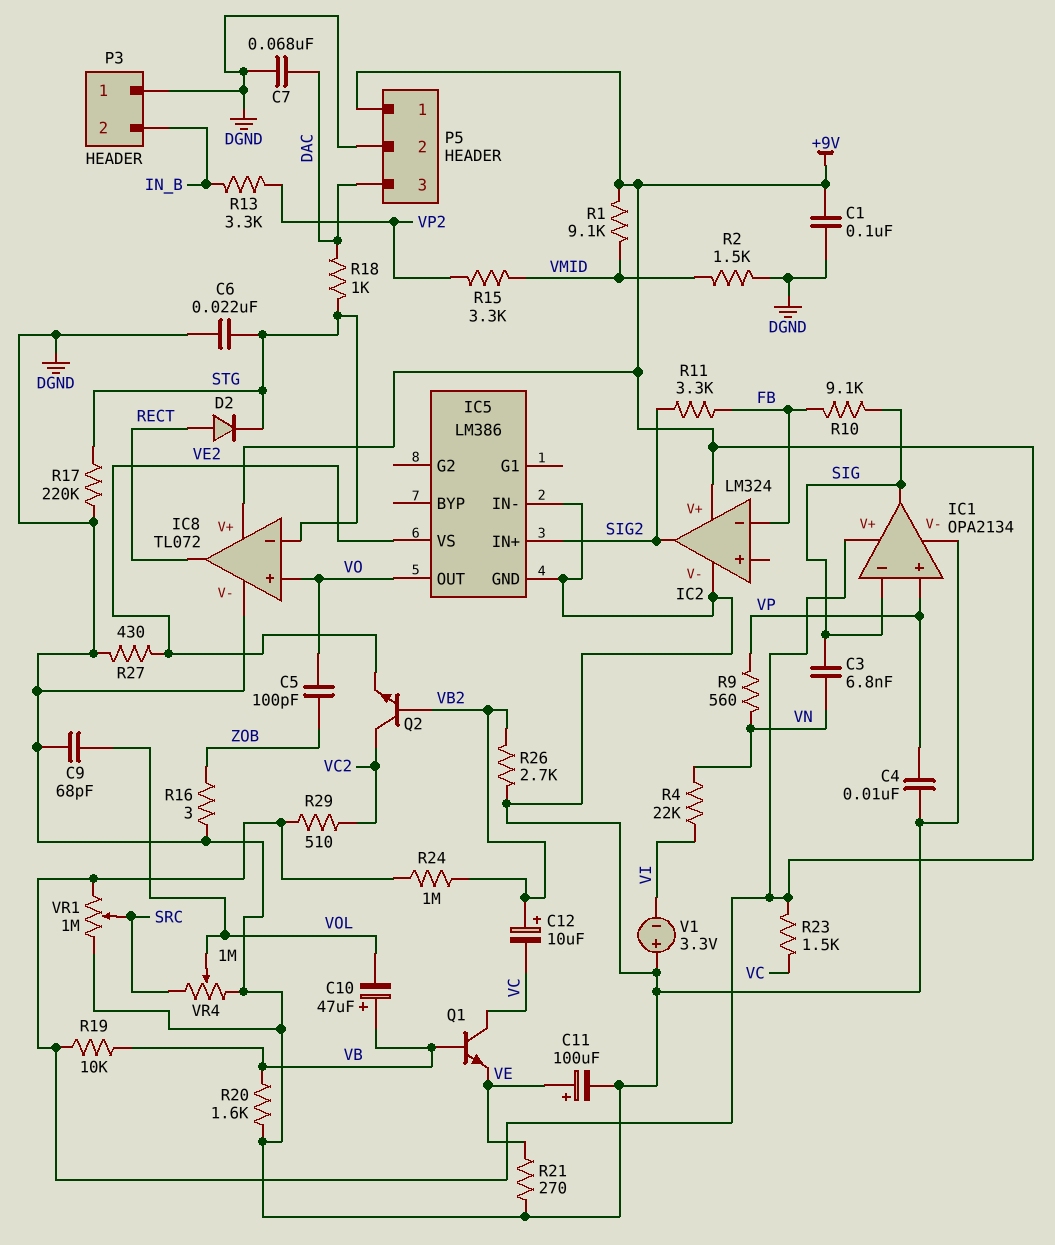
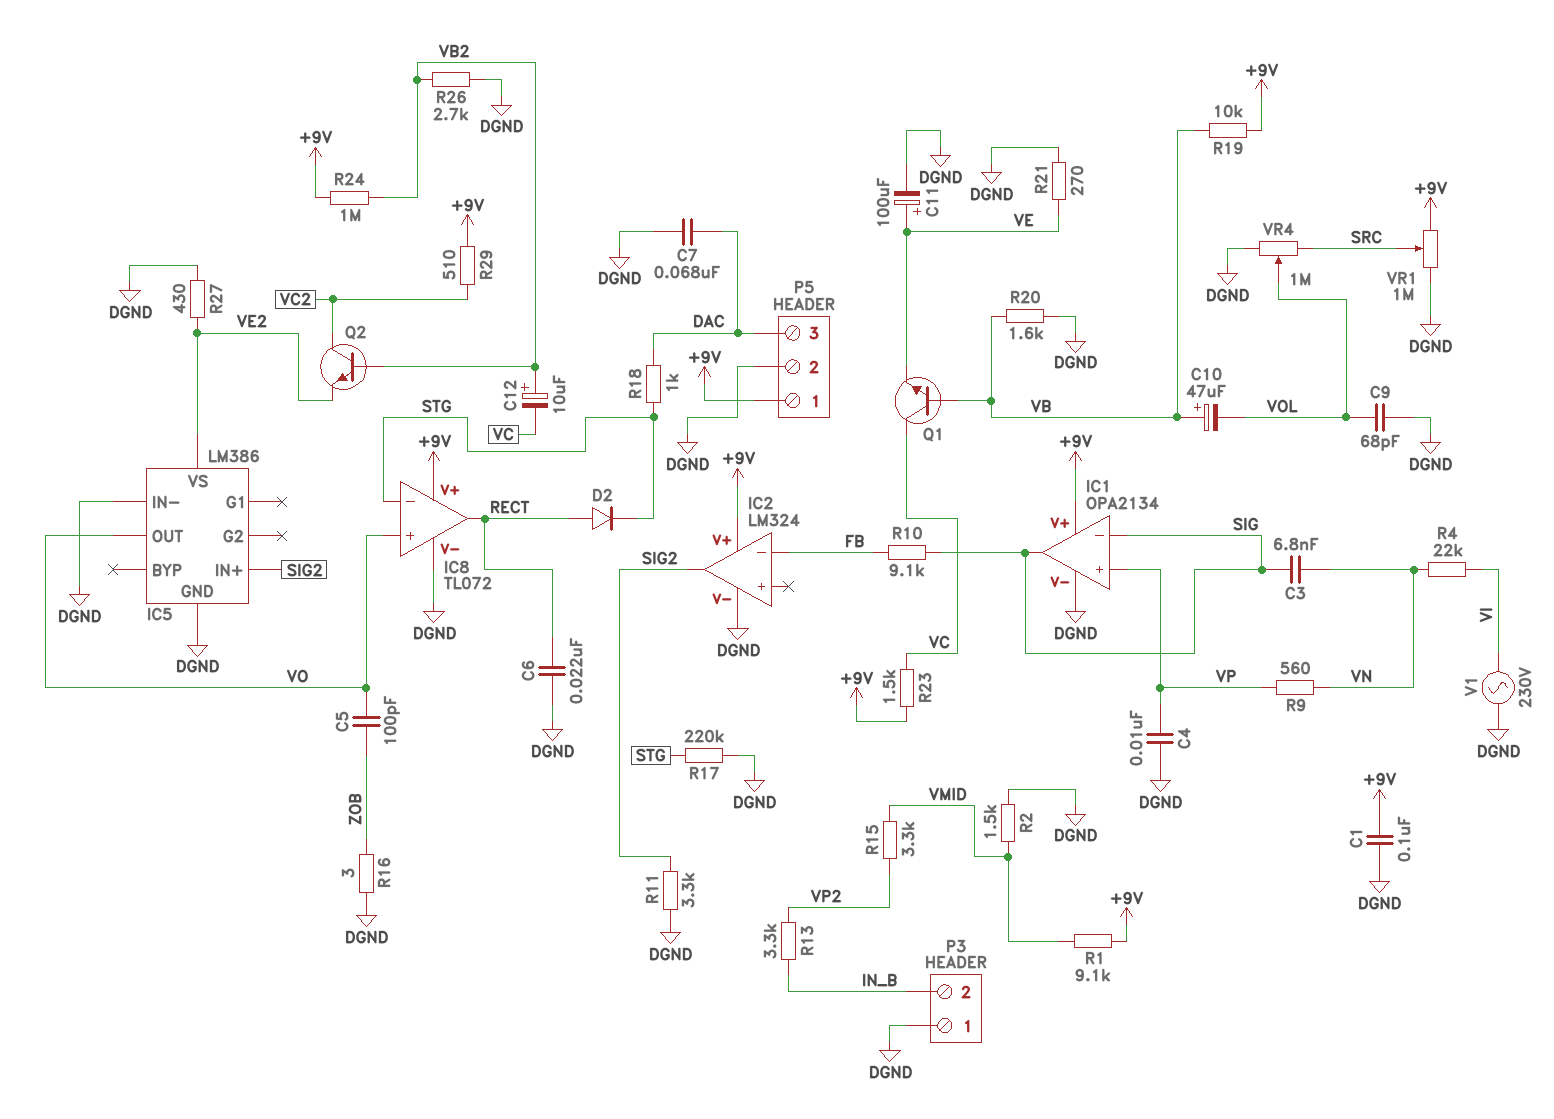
C6: 22nF (DGND, STG) -> 22nF (DGND, RECT)
R11: 3.3k (FB, SIG2) -> 3.3k (DGND, SIG2)
V1: 3.3V (plus DGND, minus VI) -> AC 230V (DGND, VI)

